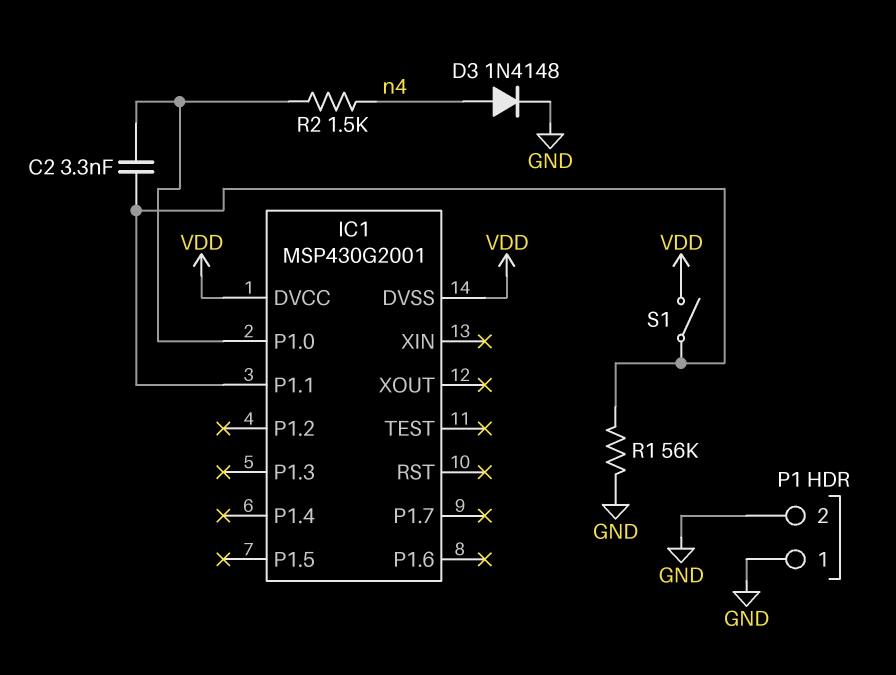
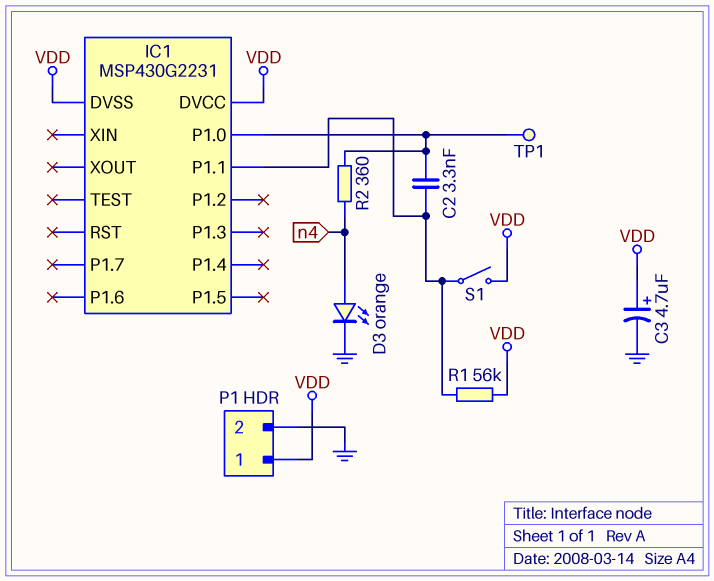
C3: none -> 4.7uF (plus VDD, minus GND)
D3: diode 1N4148 (A n4, K GND) -> LED orange (A n4, K GND)
IC1: MSP430G2001 -> MSP430G2231
P1 pin 1: GND -> VDD
R1: 56k (GND, IC1/P1.1) -> 56k (IC1/P1.1, VDD)
R2: 1.5k (IC1/P1.0, n4) -> 360 (IC1/P1.0, n4)
TP1: none -> test point (IC1/P1.0)

